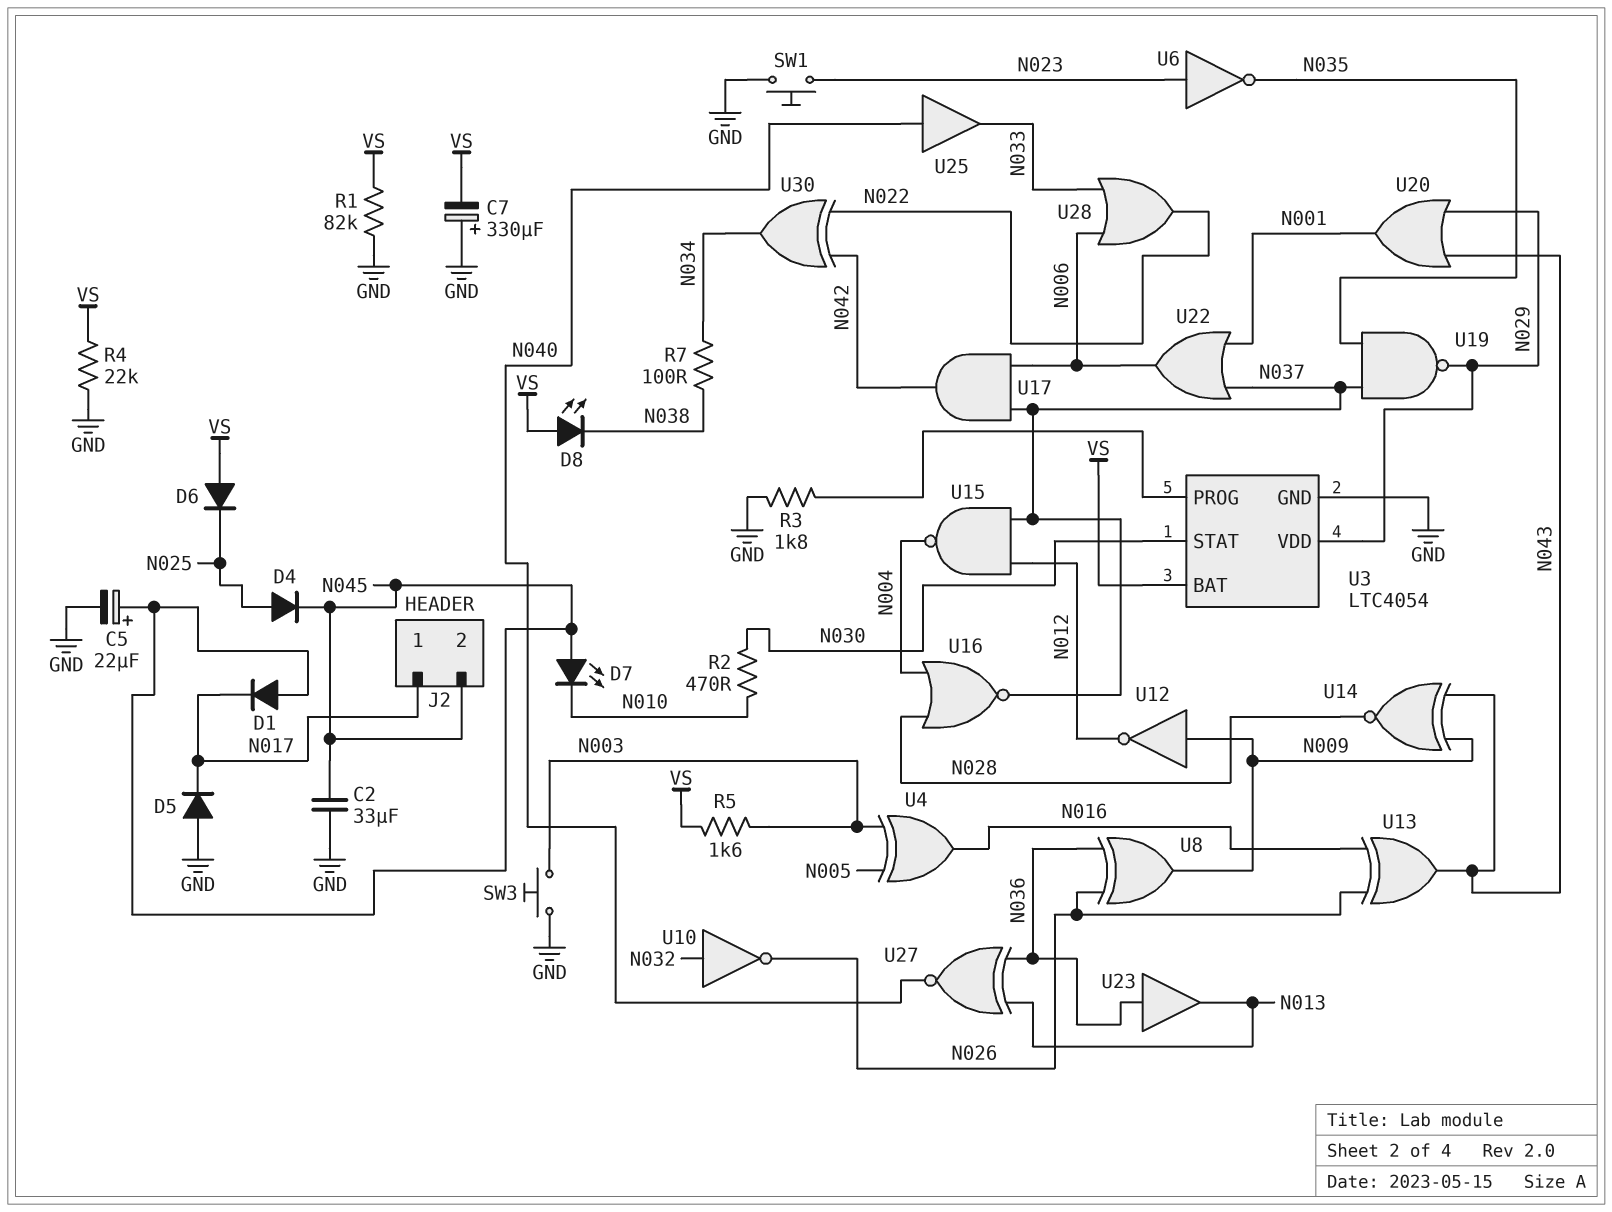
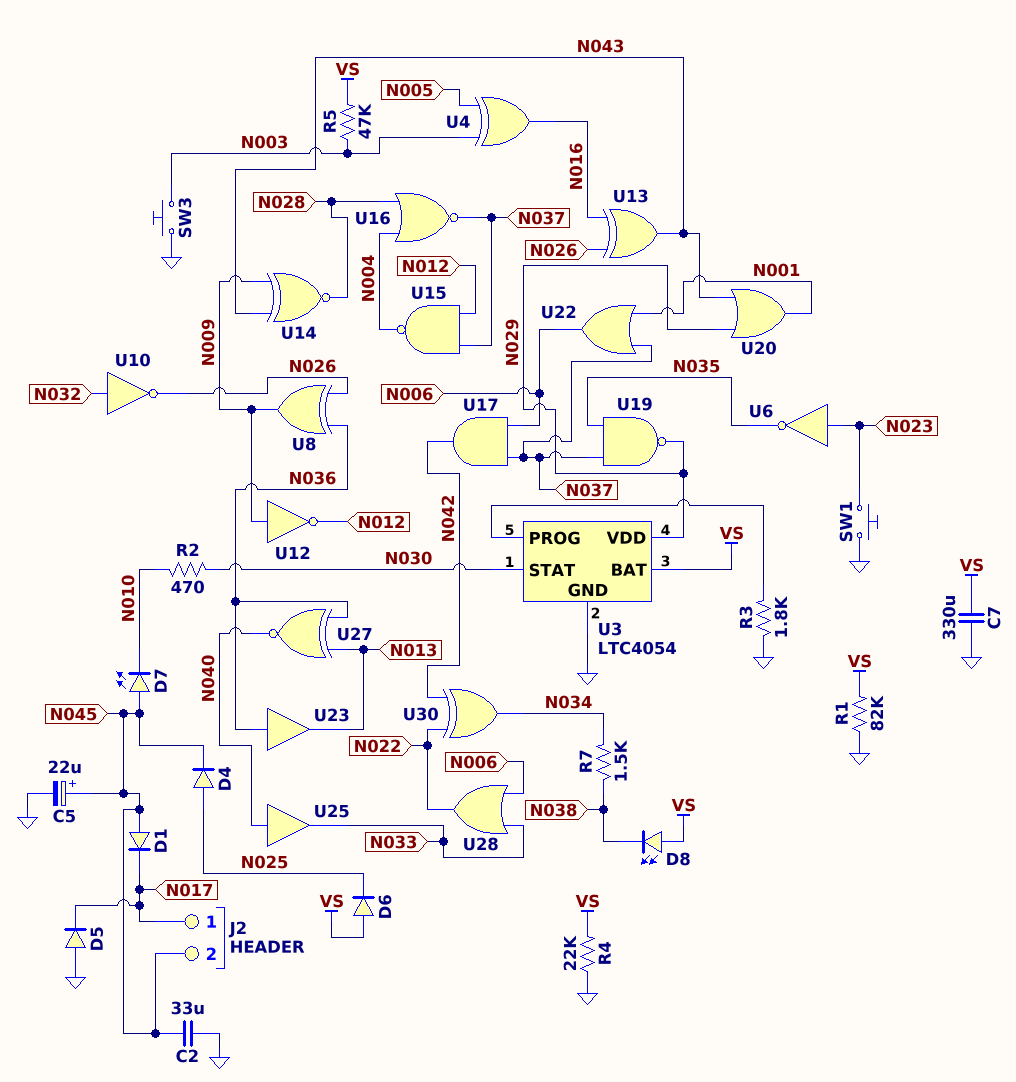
C7: 330uF (plus GND, minus VS) -> 330uF (GND, VS)
R5: 1.6k (N003, VS) -> 47k (N003, VS)
R7: 100 (N034, N038) -> 1.5k (N034, N038)

